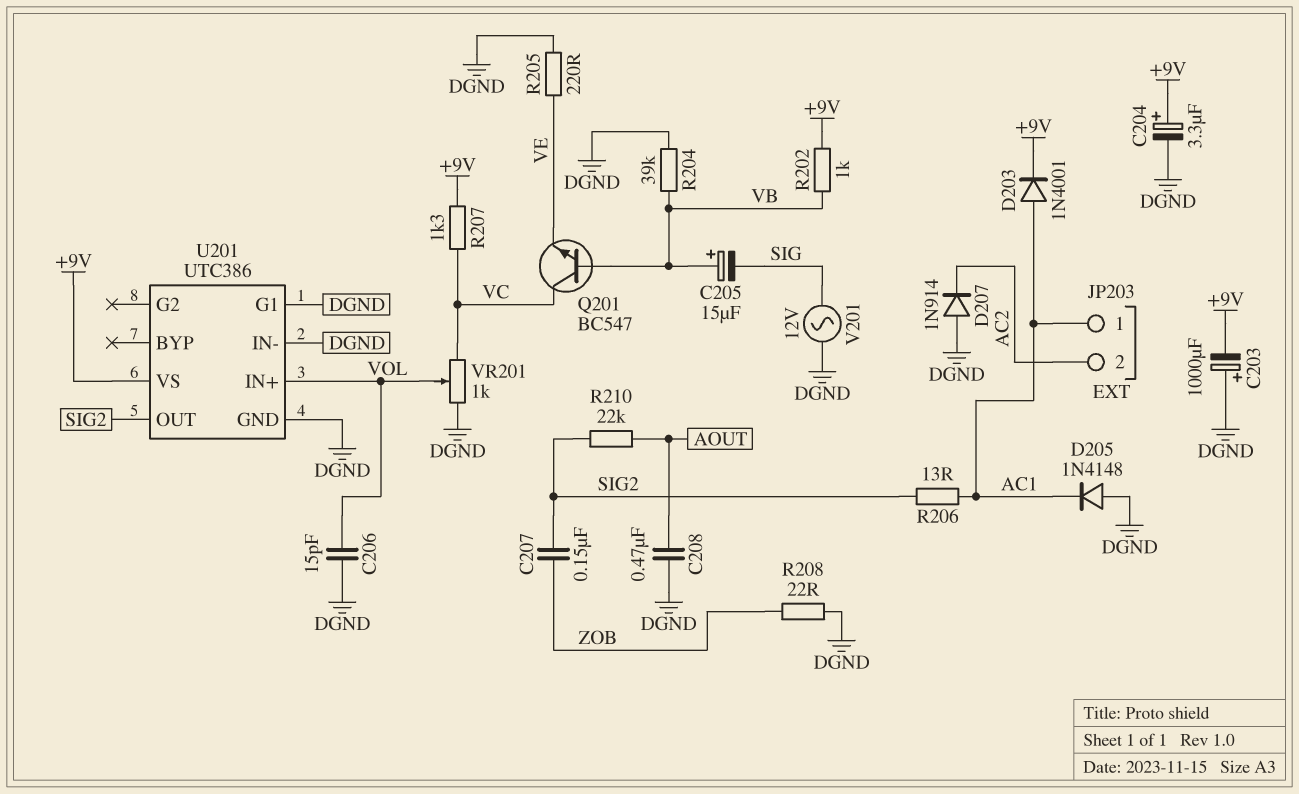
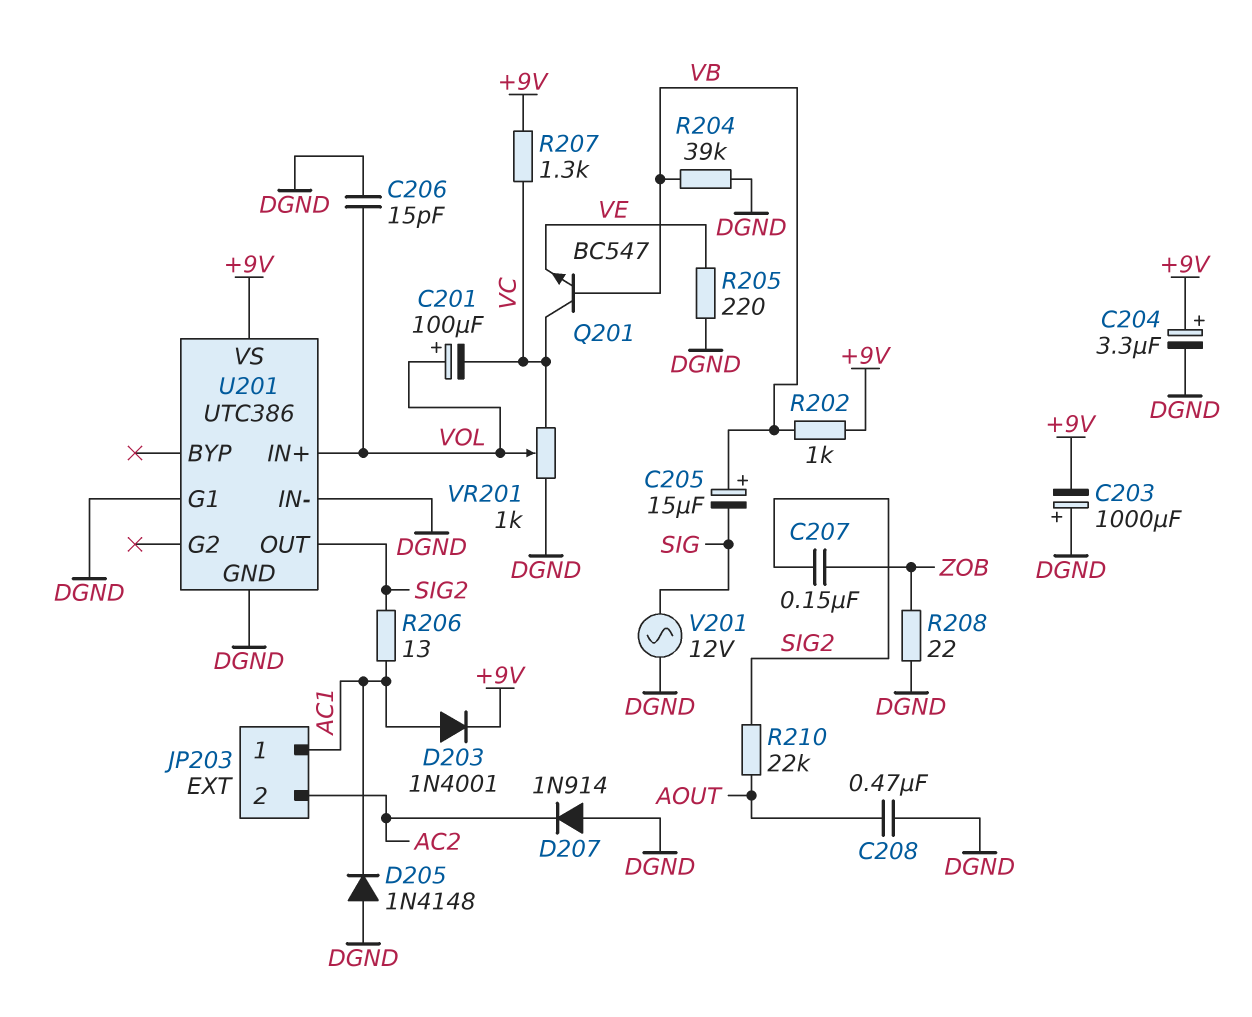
C201: none -> 100uF (plus VOL, minus VC)

